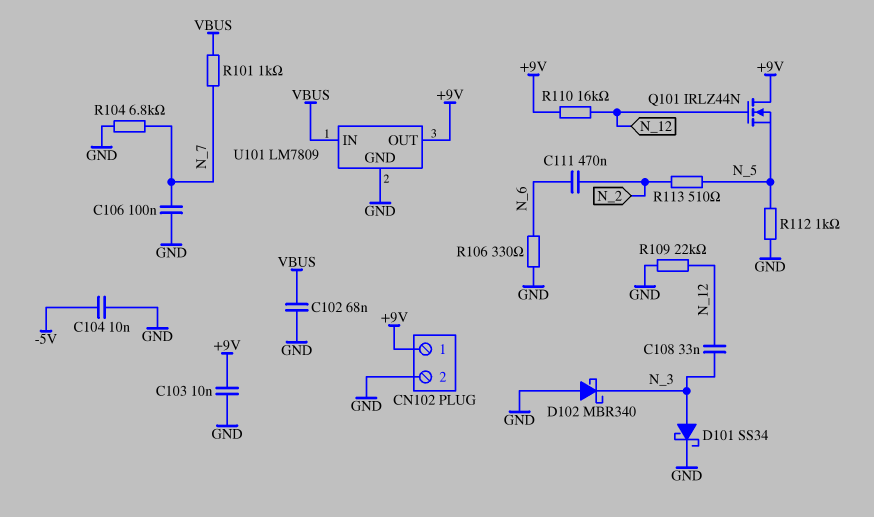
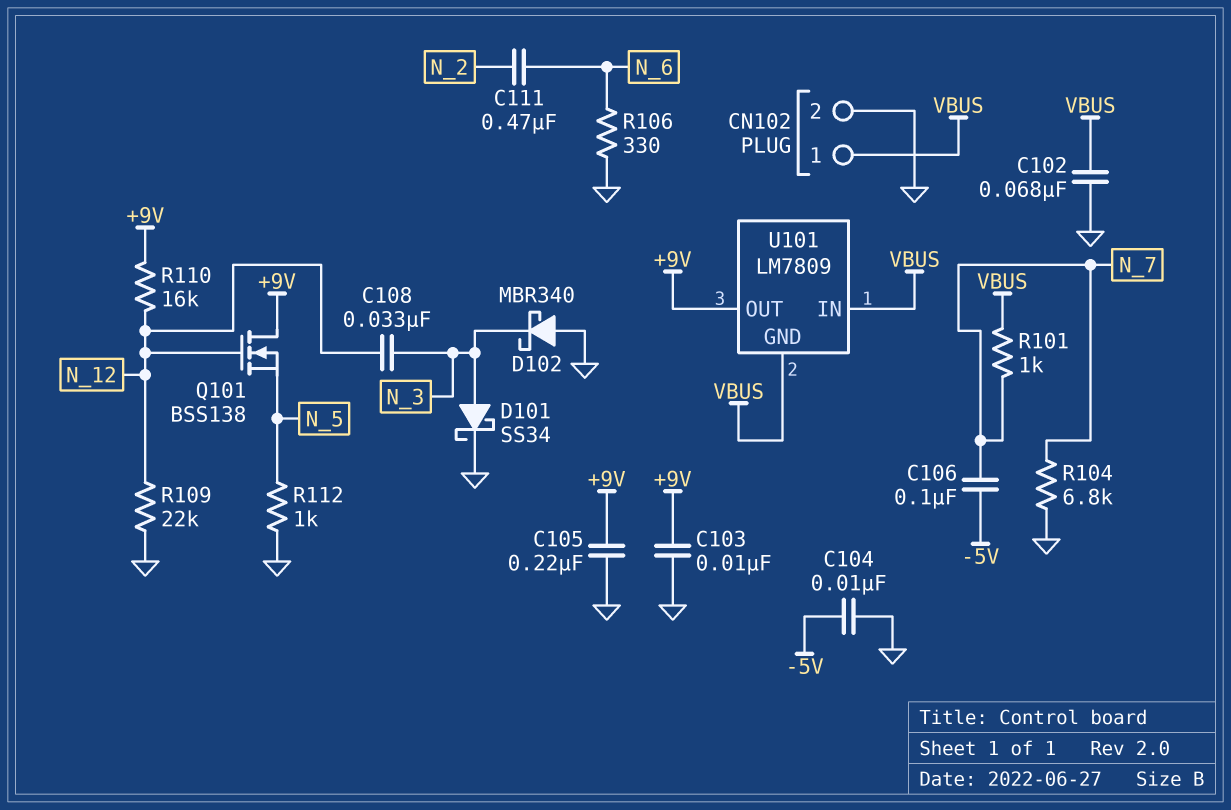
C105: none -> 220nF (+9V, GND)
C106: 100nF (GND, N_7) -> 100nF (-5V, N_7)
CN102 pin 1: +9V -> VBUS
Q101: NMOS IRLZ44N (G N_12, D +9V, S N_5) -> NMOS BSS138 (G N_12, D +9V, S N_5)
R113: 510 (N_2, N_5) -> none
U101 pin GND: GND -> VBUS

